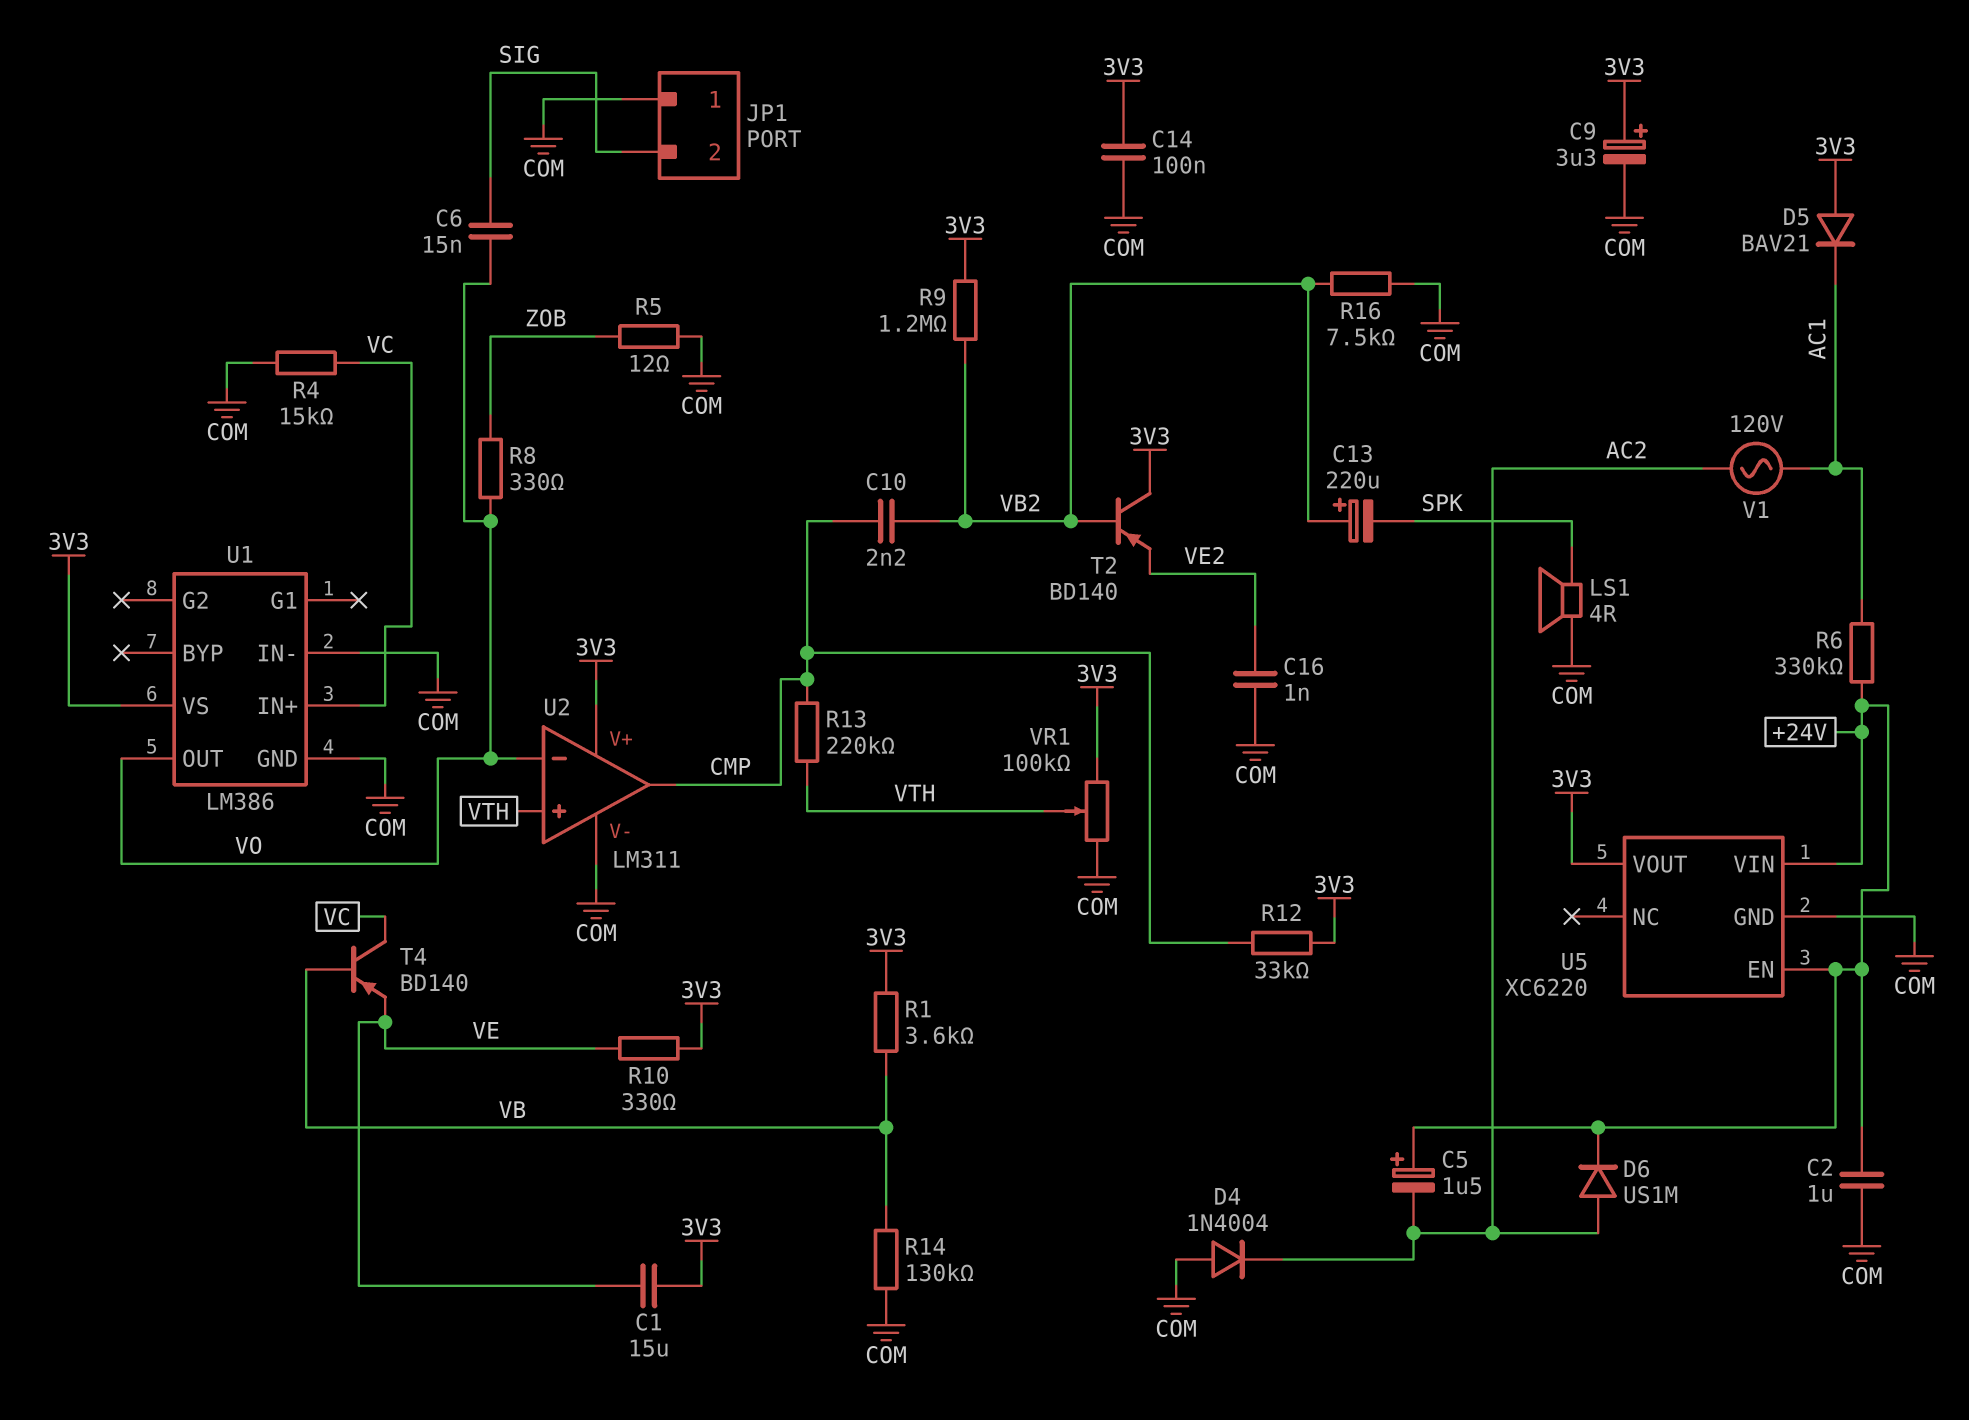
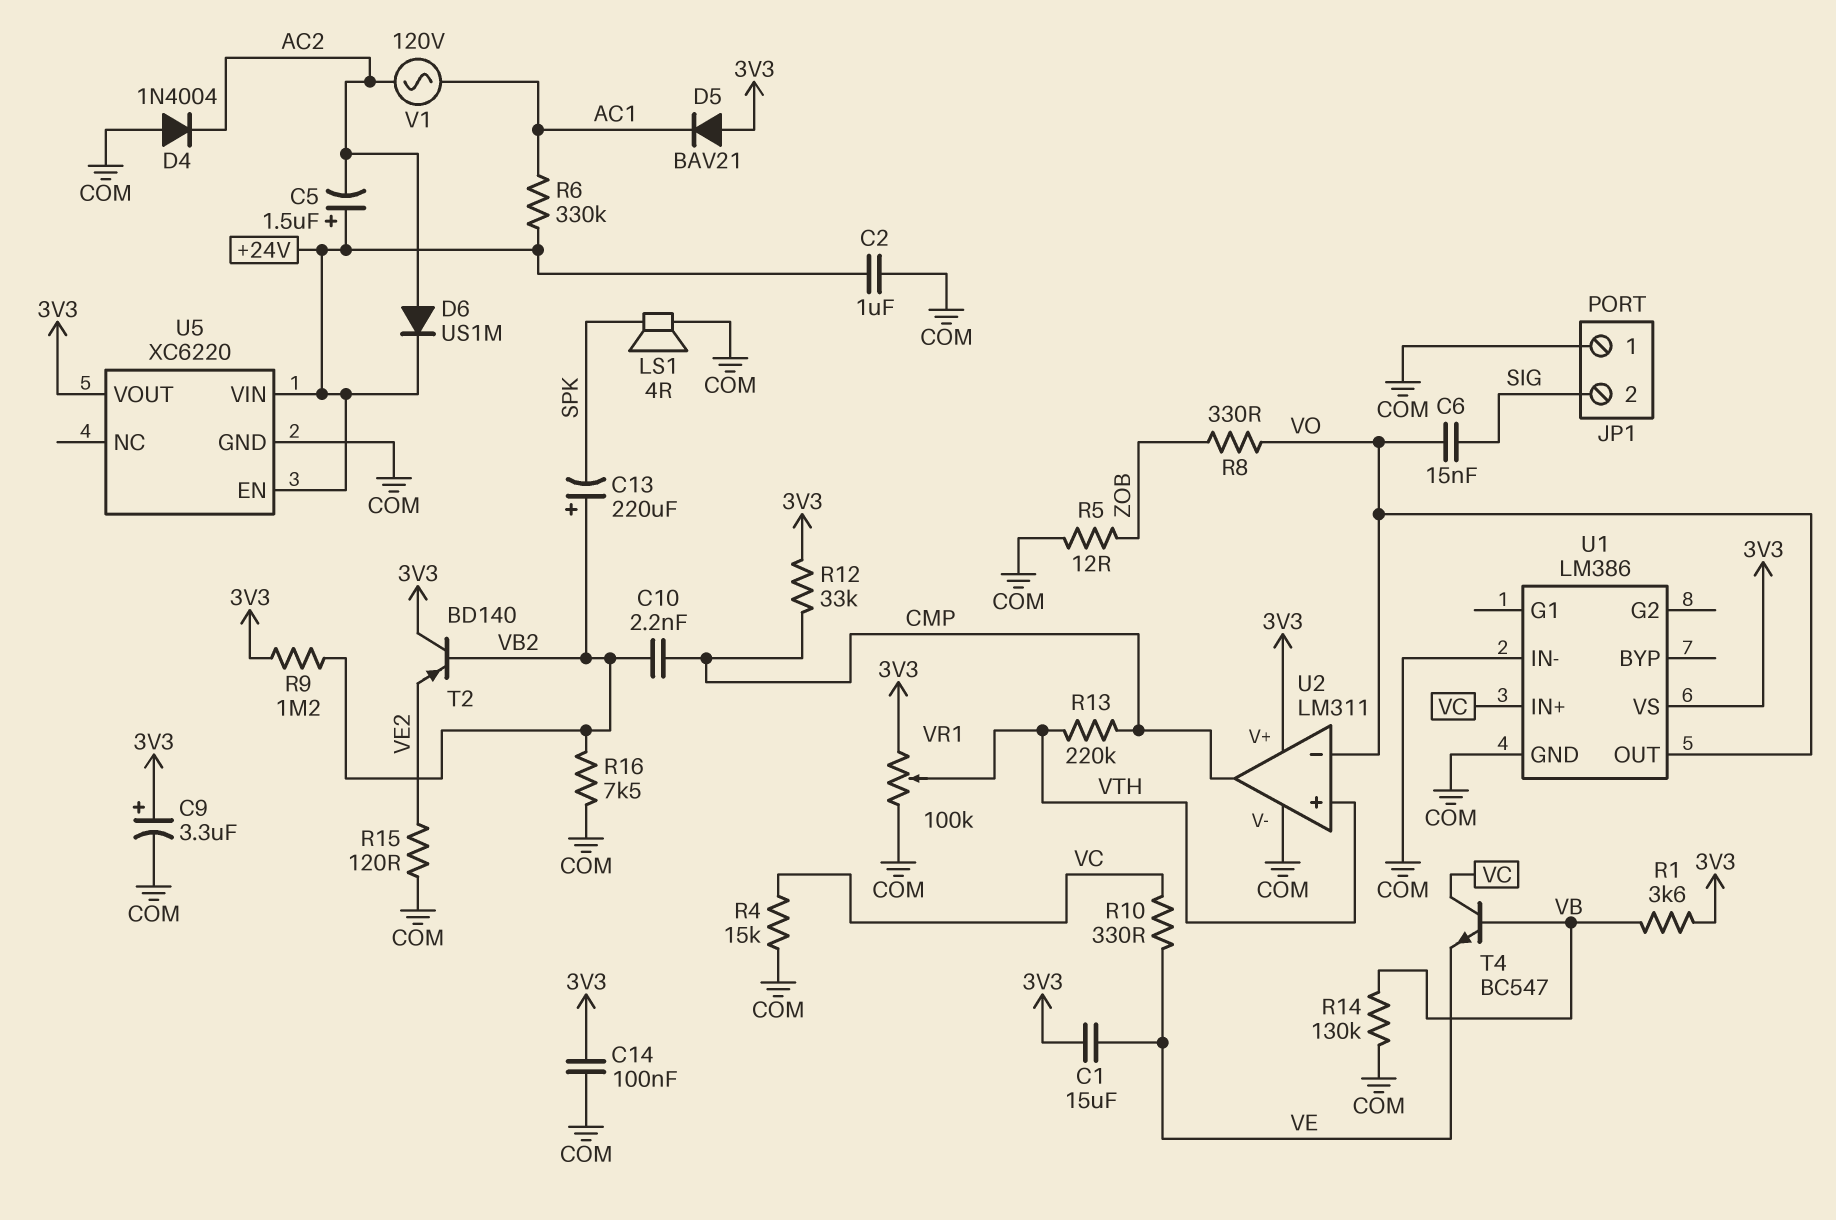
C16: 1nF (COM, VE2) -> none
R10: 330 (3V3, VE) -> 330 (VC, VE)
R15: none -> 120 (COM, VE2)
T4: PNP BD140 (B VB, C VC, E VE) -> NPN BC547 (B VB, C VC, E VE)

